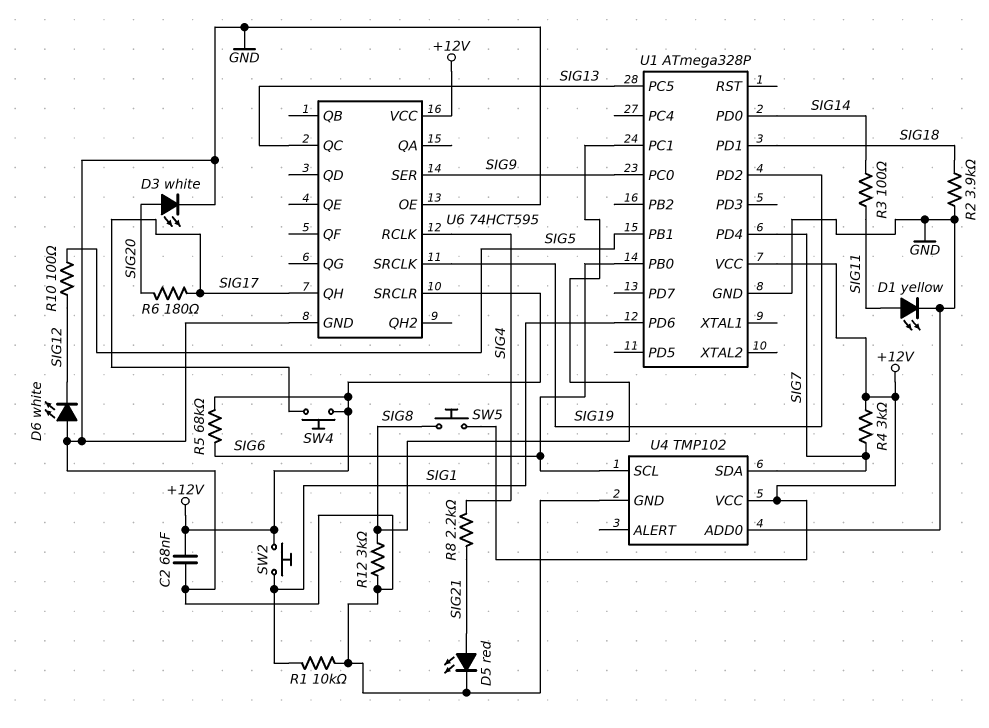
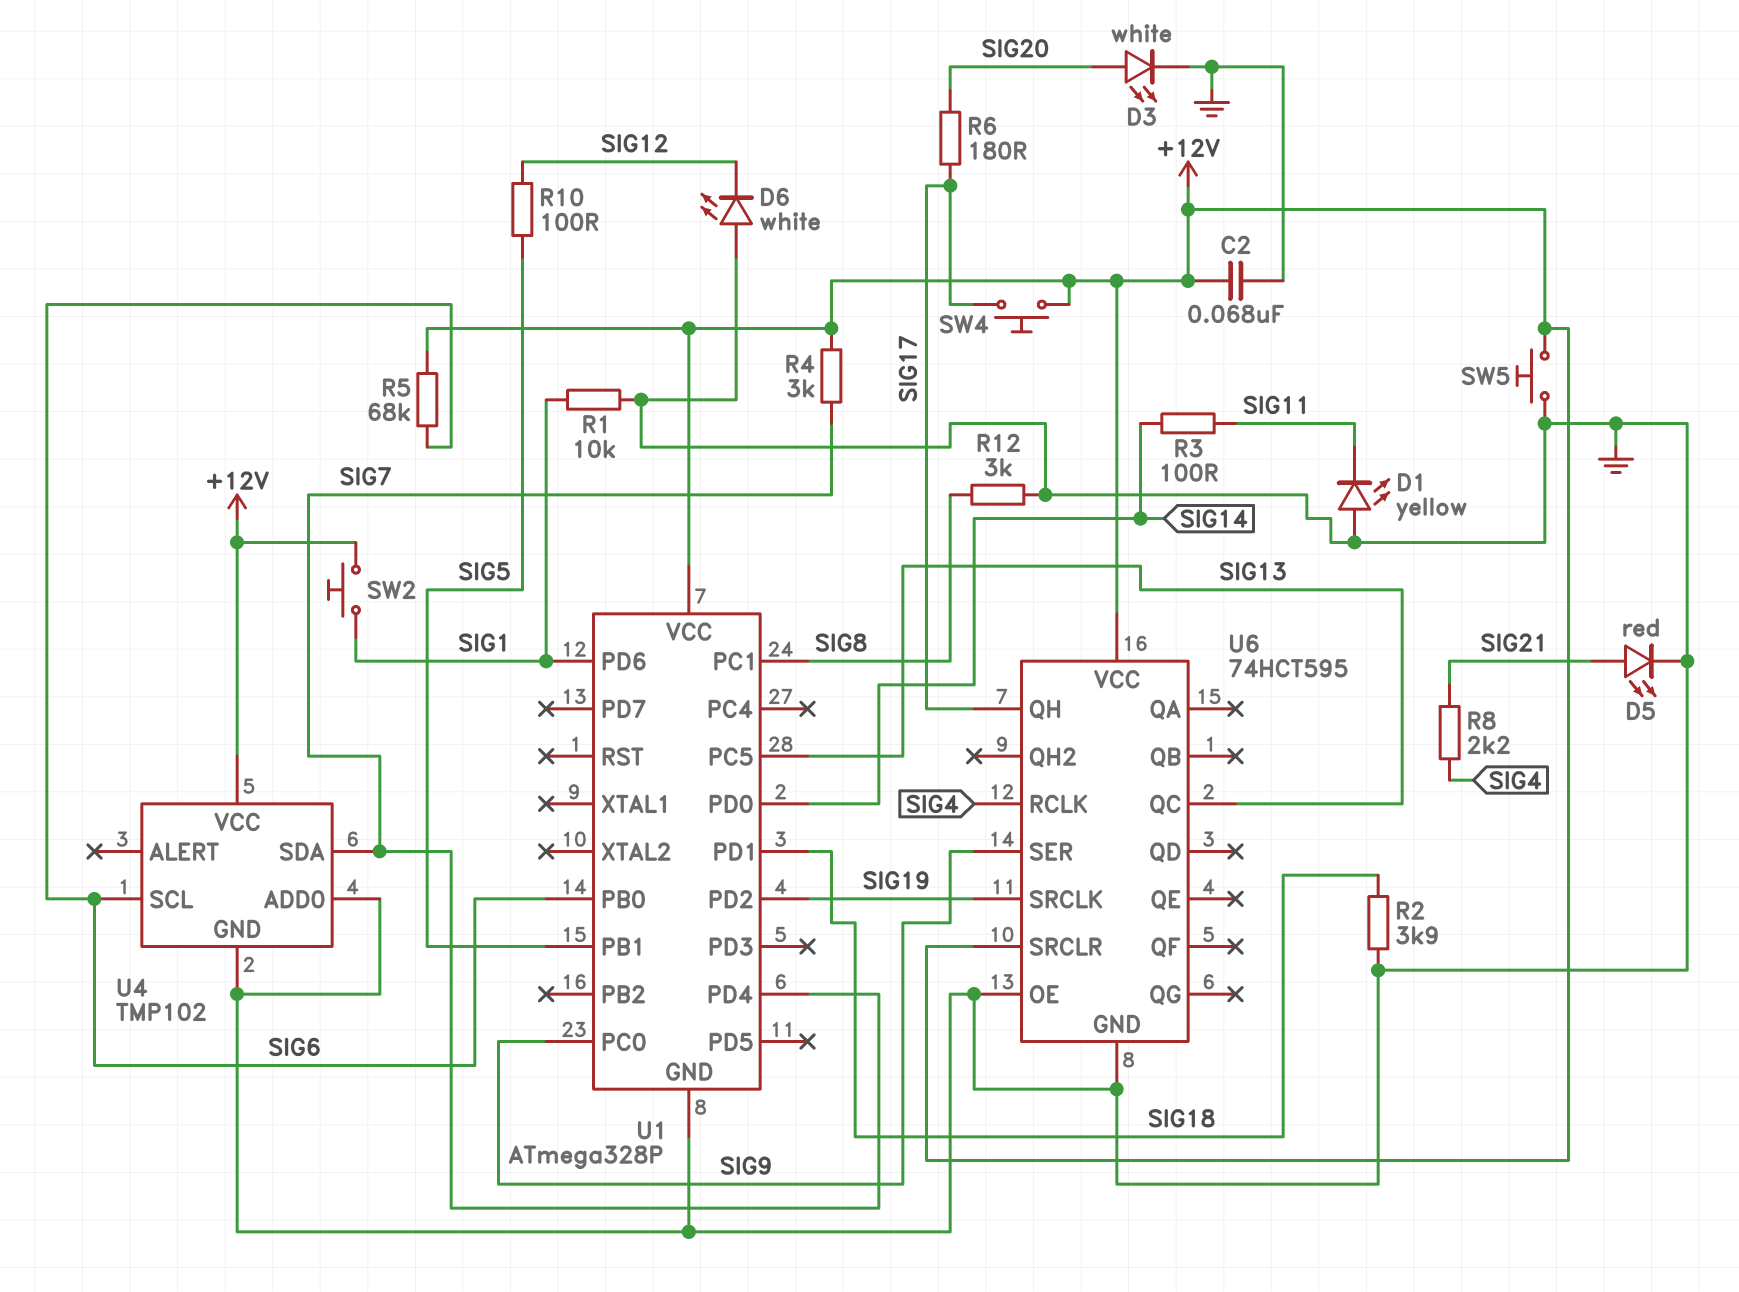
D1: LED yellow (A SIG11, K GND) -> LED yellow (A GND, K SIG11)
SW5: button (+12V, SIG8) -> button (+12V, GND)

